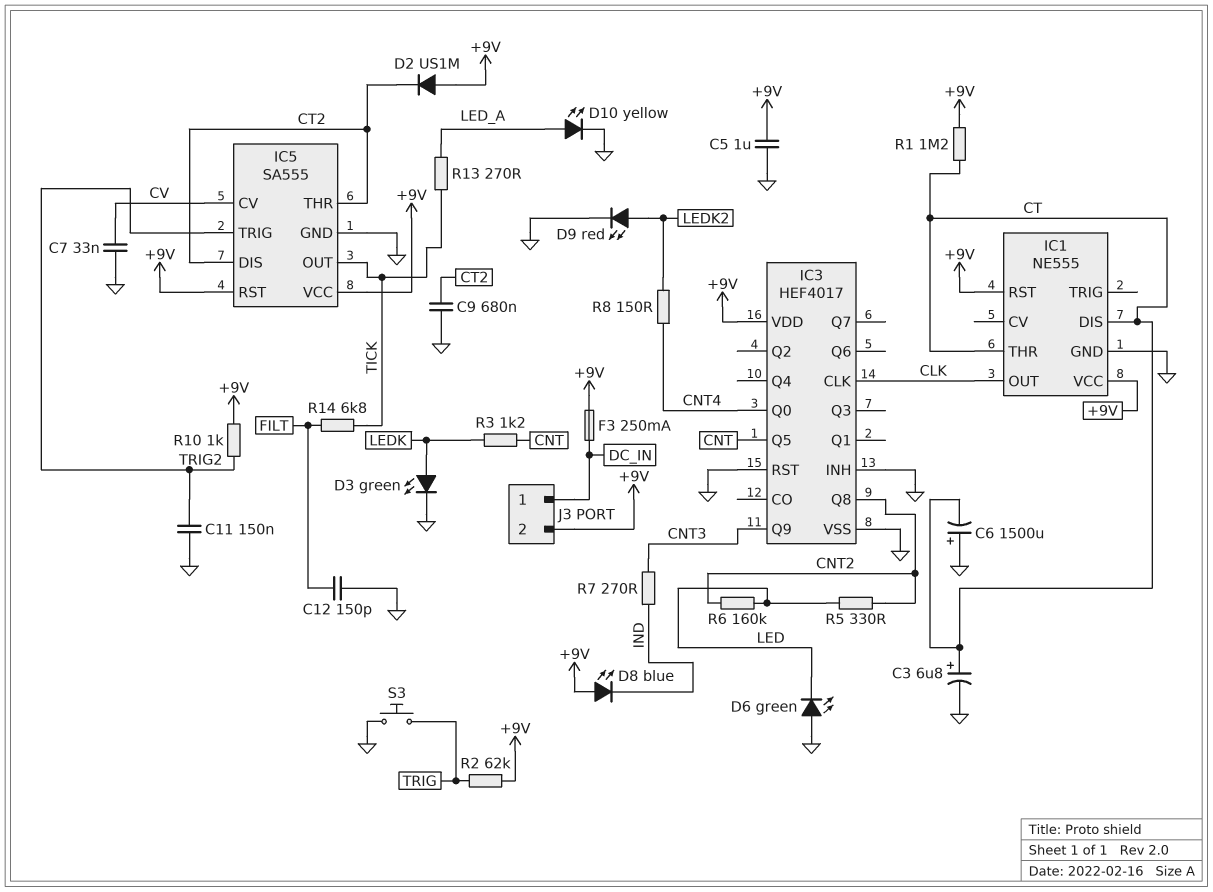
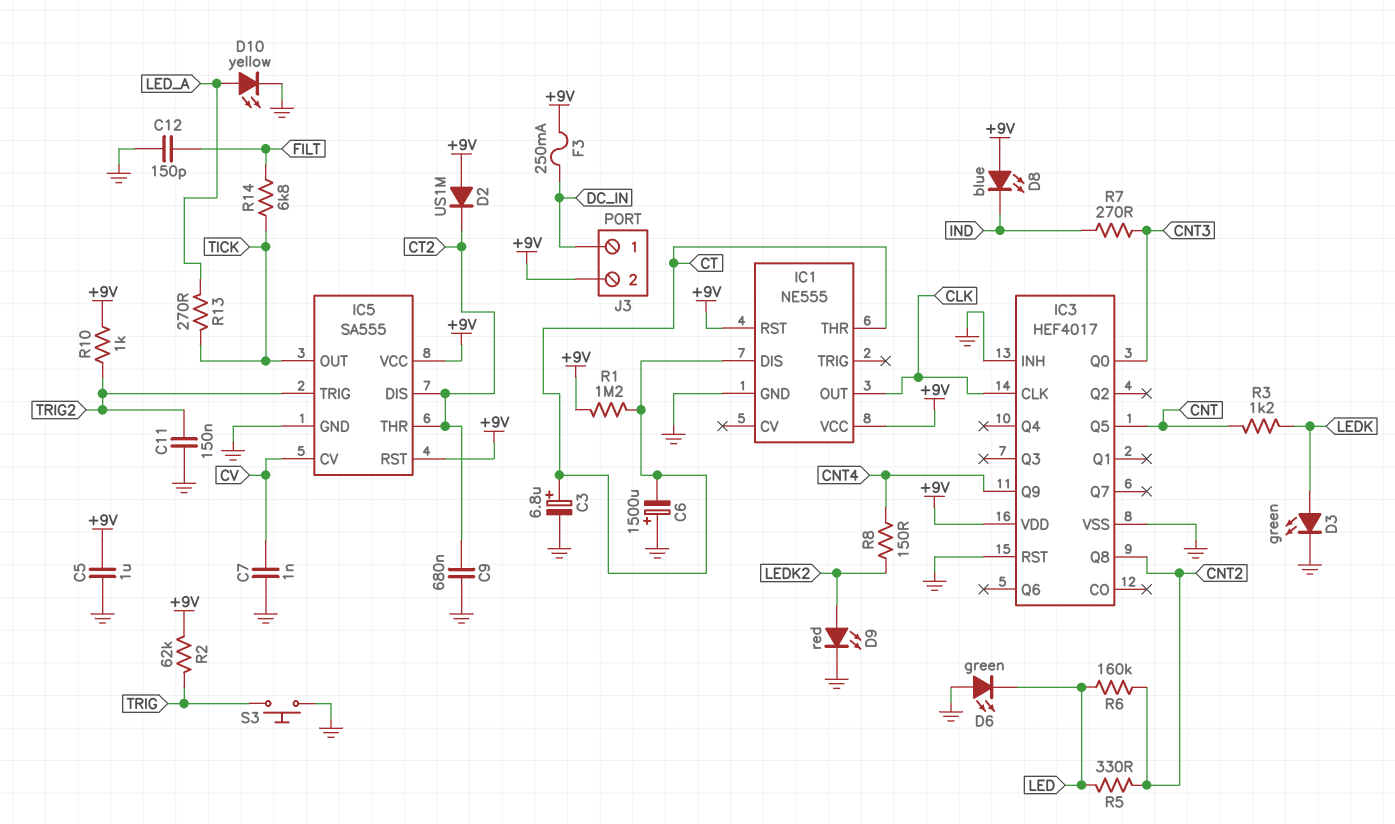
C7: 33nF (CV, GND) -> 1nF (CV, GND)
IC3 pin Q0: CNT4 -> CNT3
IC3 pin Q9: CNT3 -> CNT4

